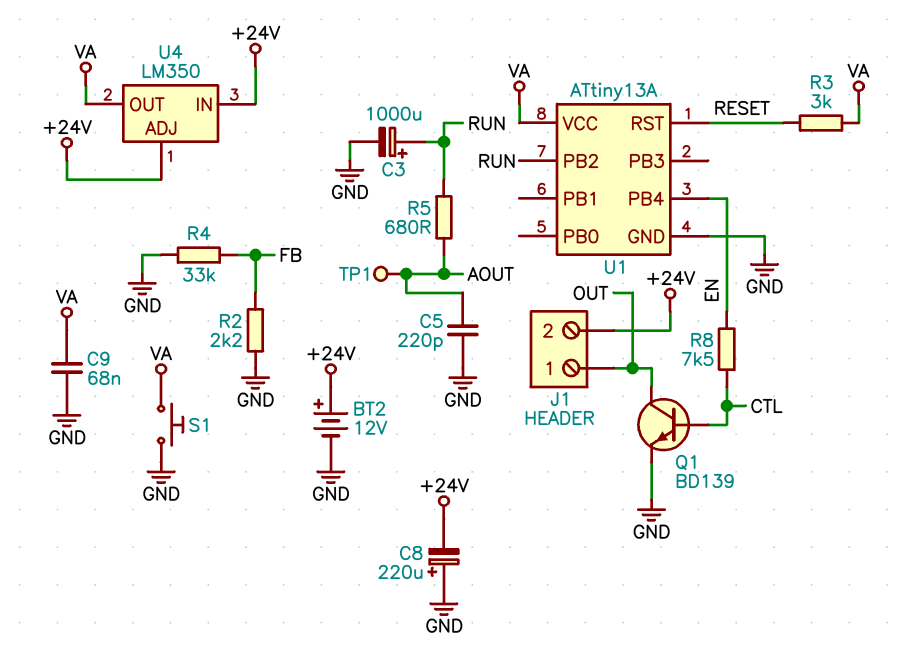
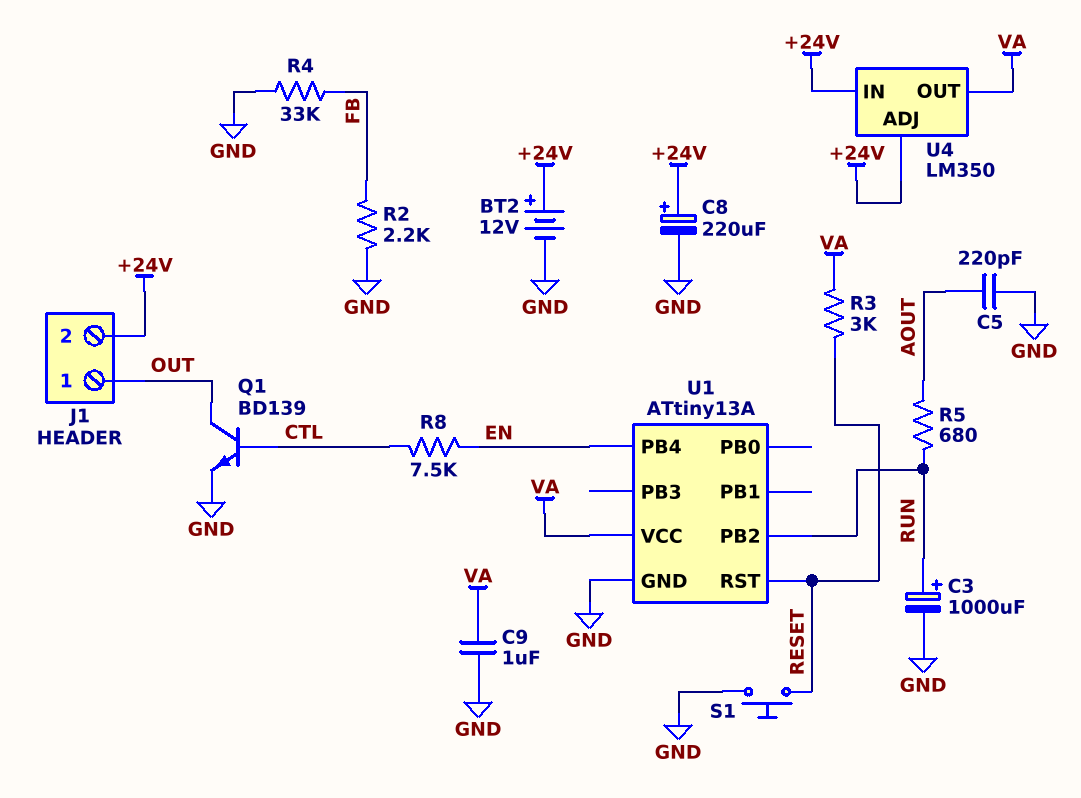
C8: 220uF (plus GND, minus +24V) -> 220uF (plus +24V, minus GND)
C9: 68nF (GND, VA) -> 1uF (GND, VA)
S1: button (GND, VA) -> button (GND, RESET)
TP1: test point (AOUT) -> none

